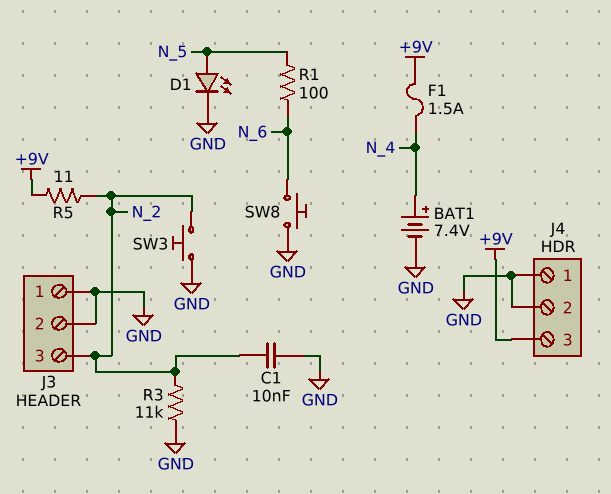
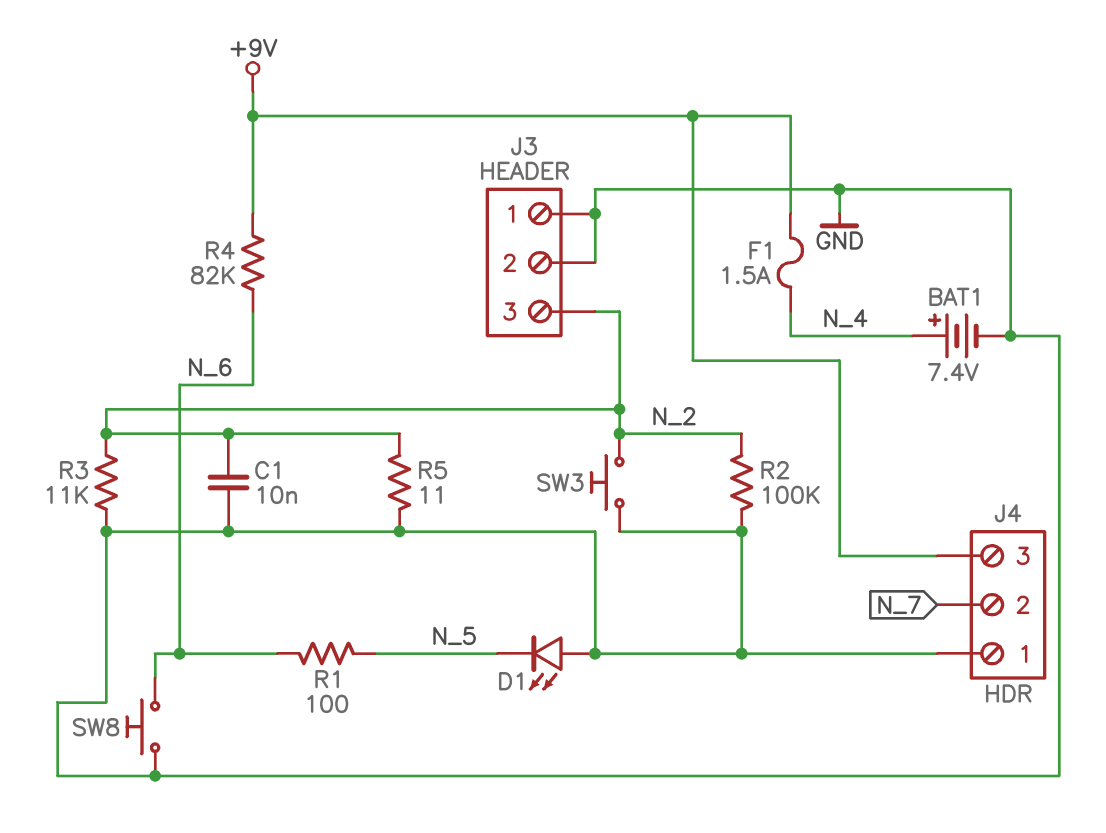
D1: LED (A N_5, K GND) -> LED (A GND, K N_5)
J4 pin 2: GND -> N_7
R2: none -> 100k (GND, N_2)
R4: none -> 82k (+9V, N_6)
R5: 11 (+9V, N_2) -> 11 (GND, N_2)

